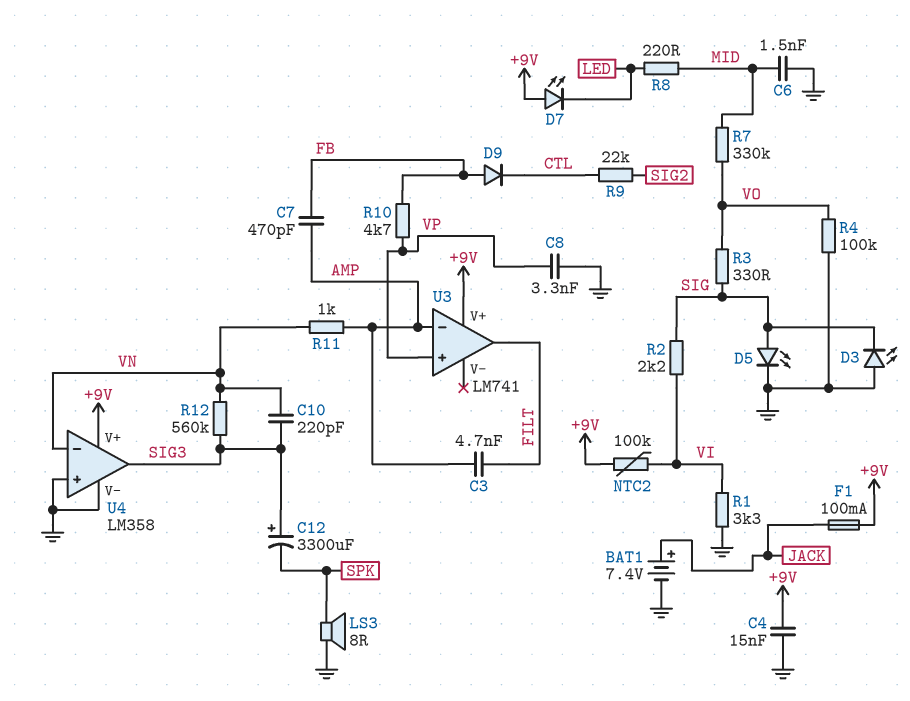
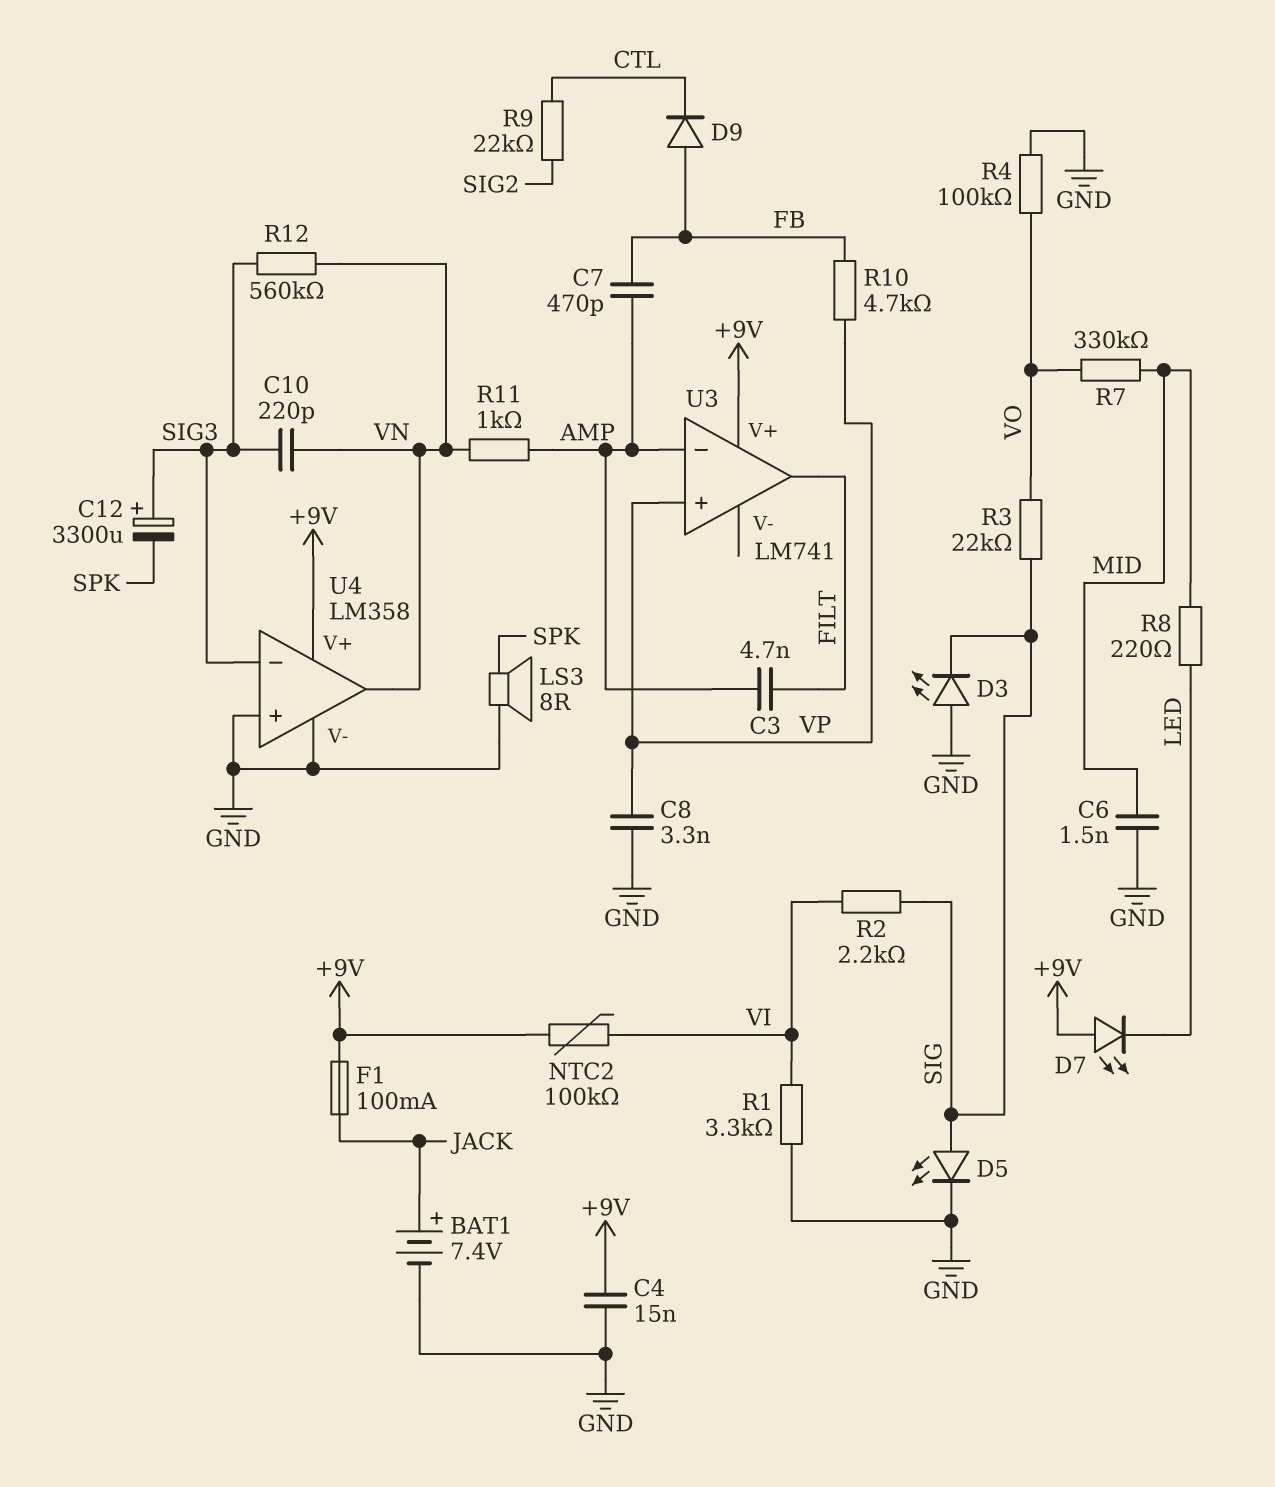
R3: 330 (SIG, VO) -> 22k (SIG, VO)
U4 pin in-: VN -> SIG3
U4 pin out: SIG3 -> VN

